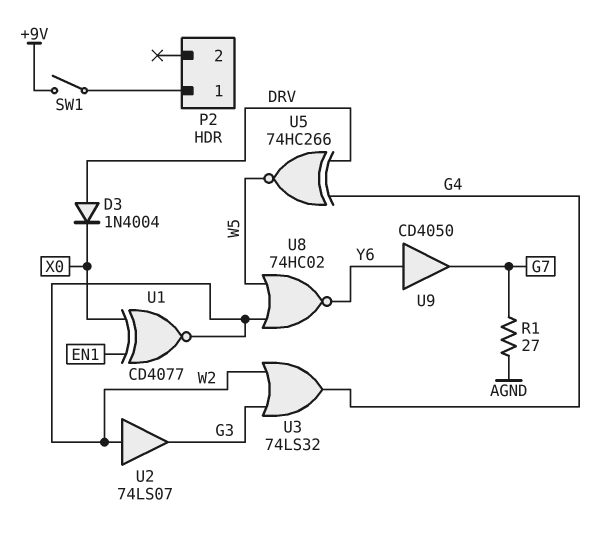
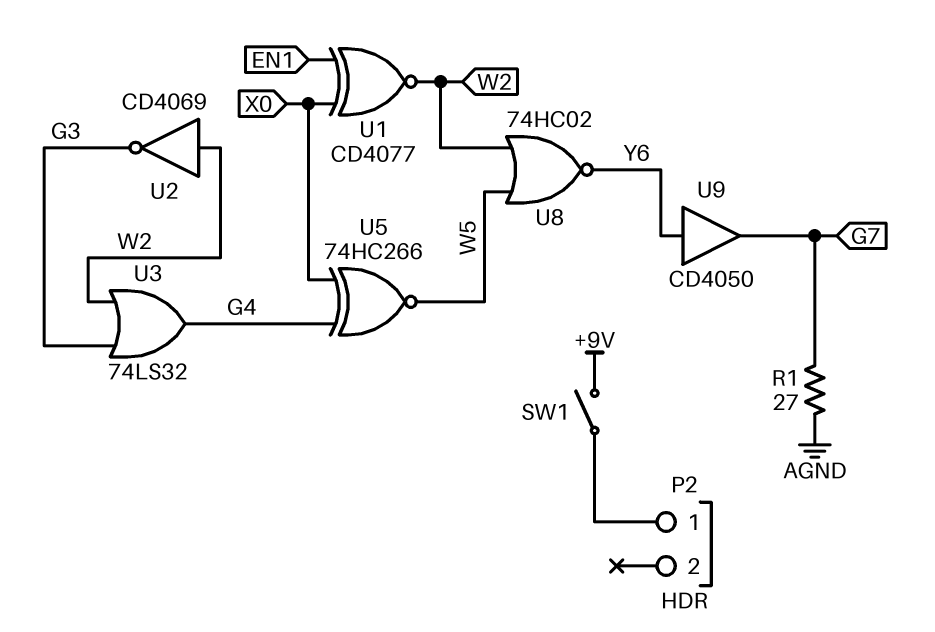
D3: diode 1N4004 (A DRV, K X0) -> none
U2: buffer 74LS07 (in W2, out G3) -> NOT CD4069 (in W2, out G3)
U5: XNOR 74HC266 (in DRV, in G4, out W5) -> XNOR 74HC266 (in G4, in X0, out W5)

